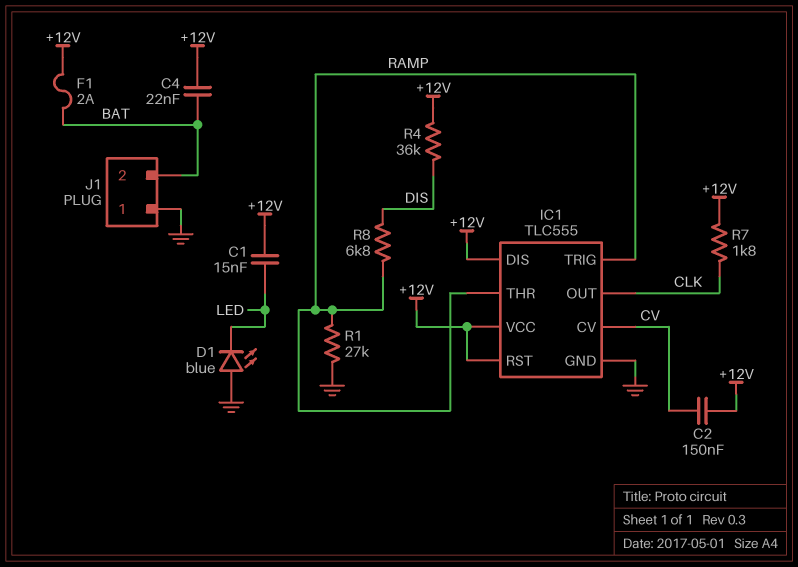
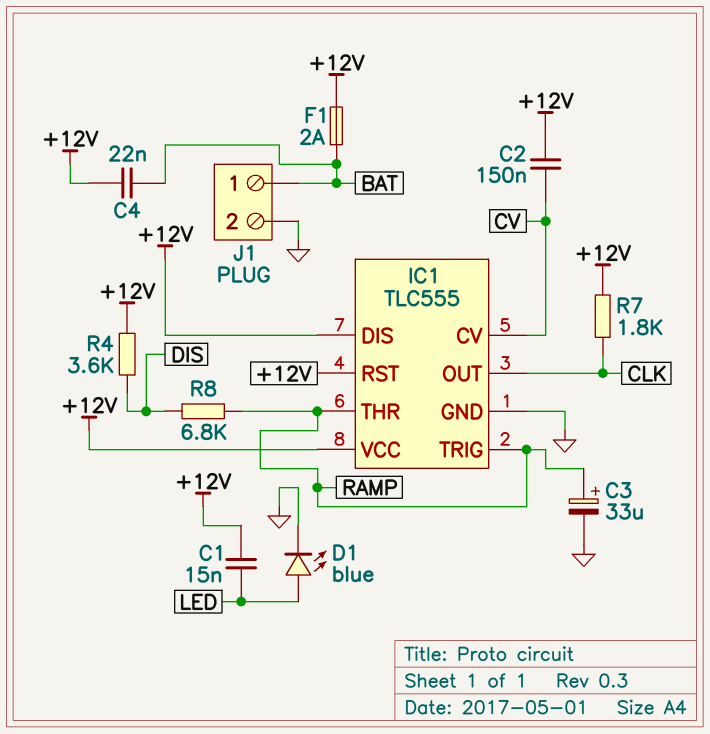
C3: none -> 33uF (plus RAMP, minus GND)
D1: LED blue (A GND, K LED) -> LED blue (A LED, K GND)
J1 pin 1: GND -> BAT
J1 pin 2: BAT -> GND
R1: 27k (GND, RAMP) -> none
R4: 36k (+12V, DIS) -> 3.6k (+12V, DIS)

